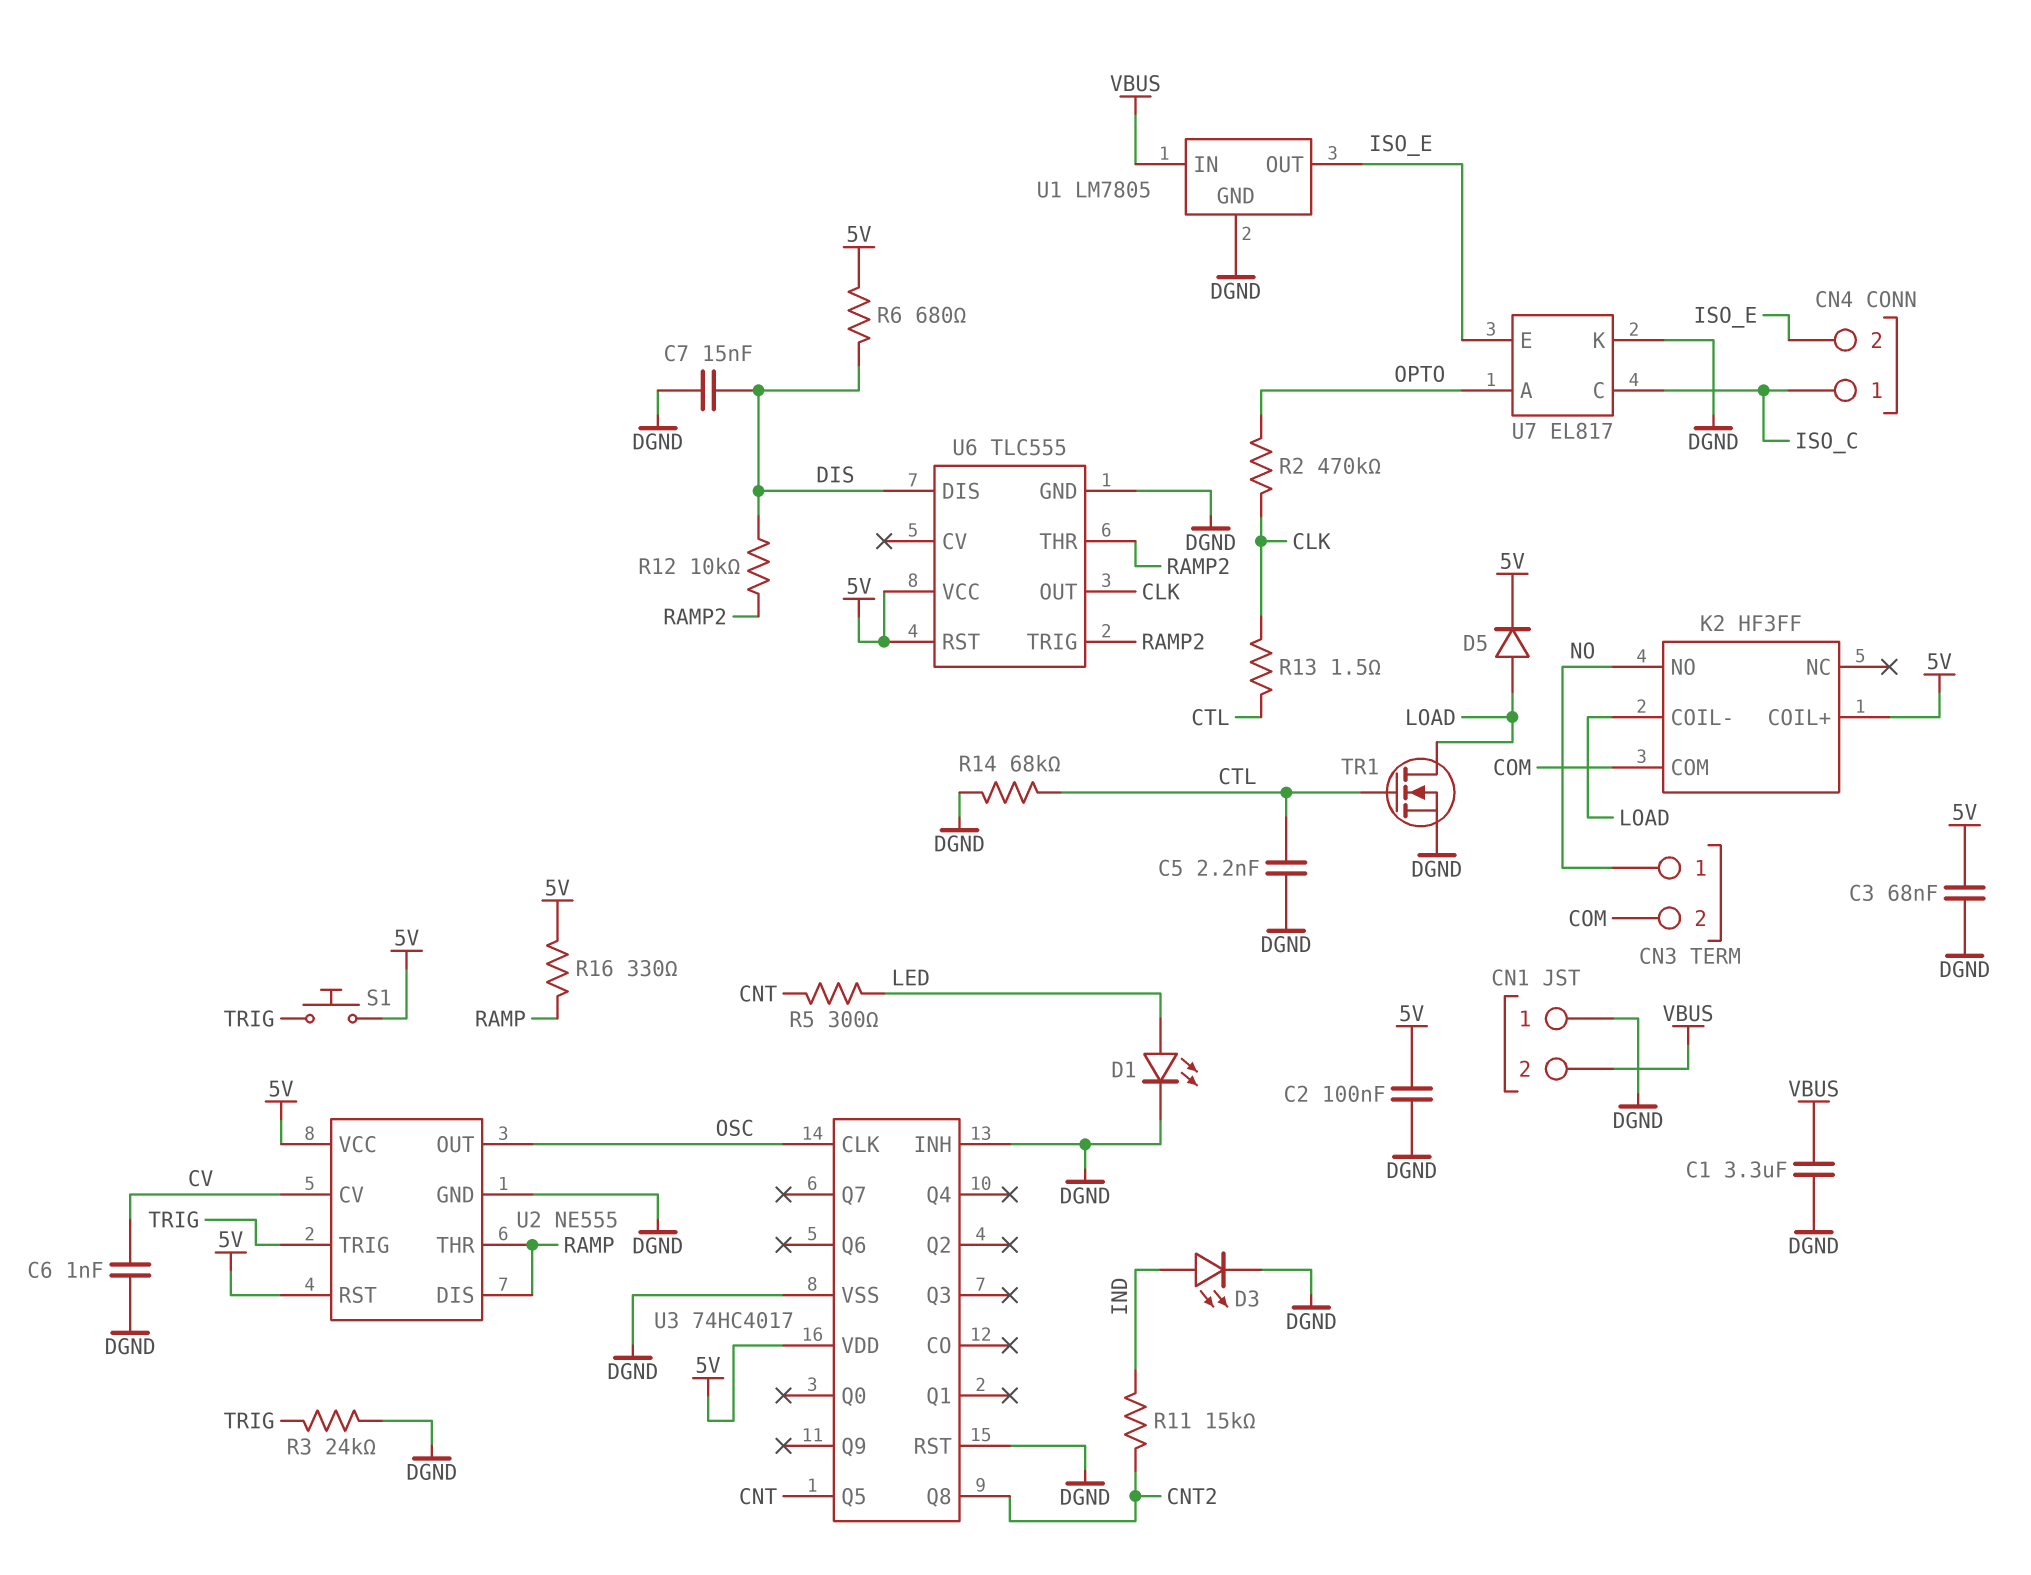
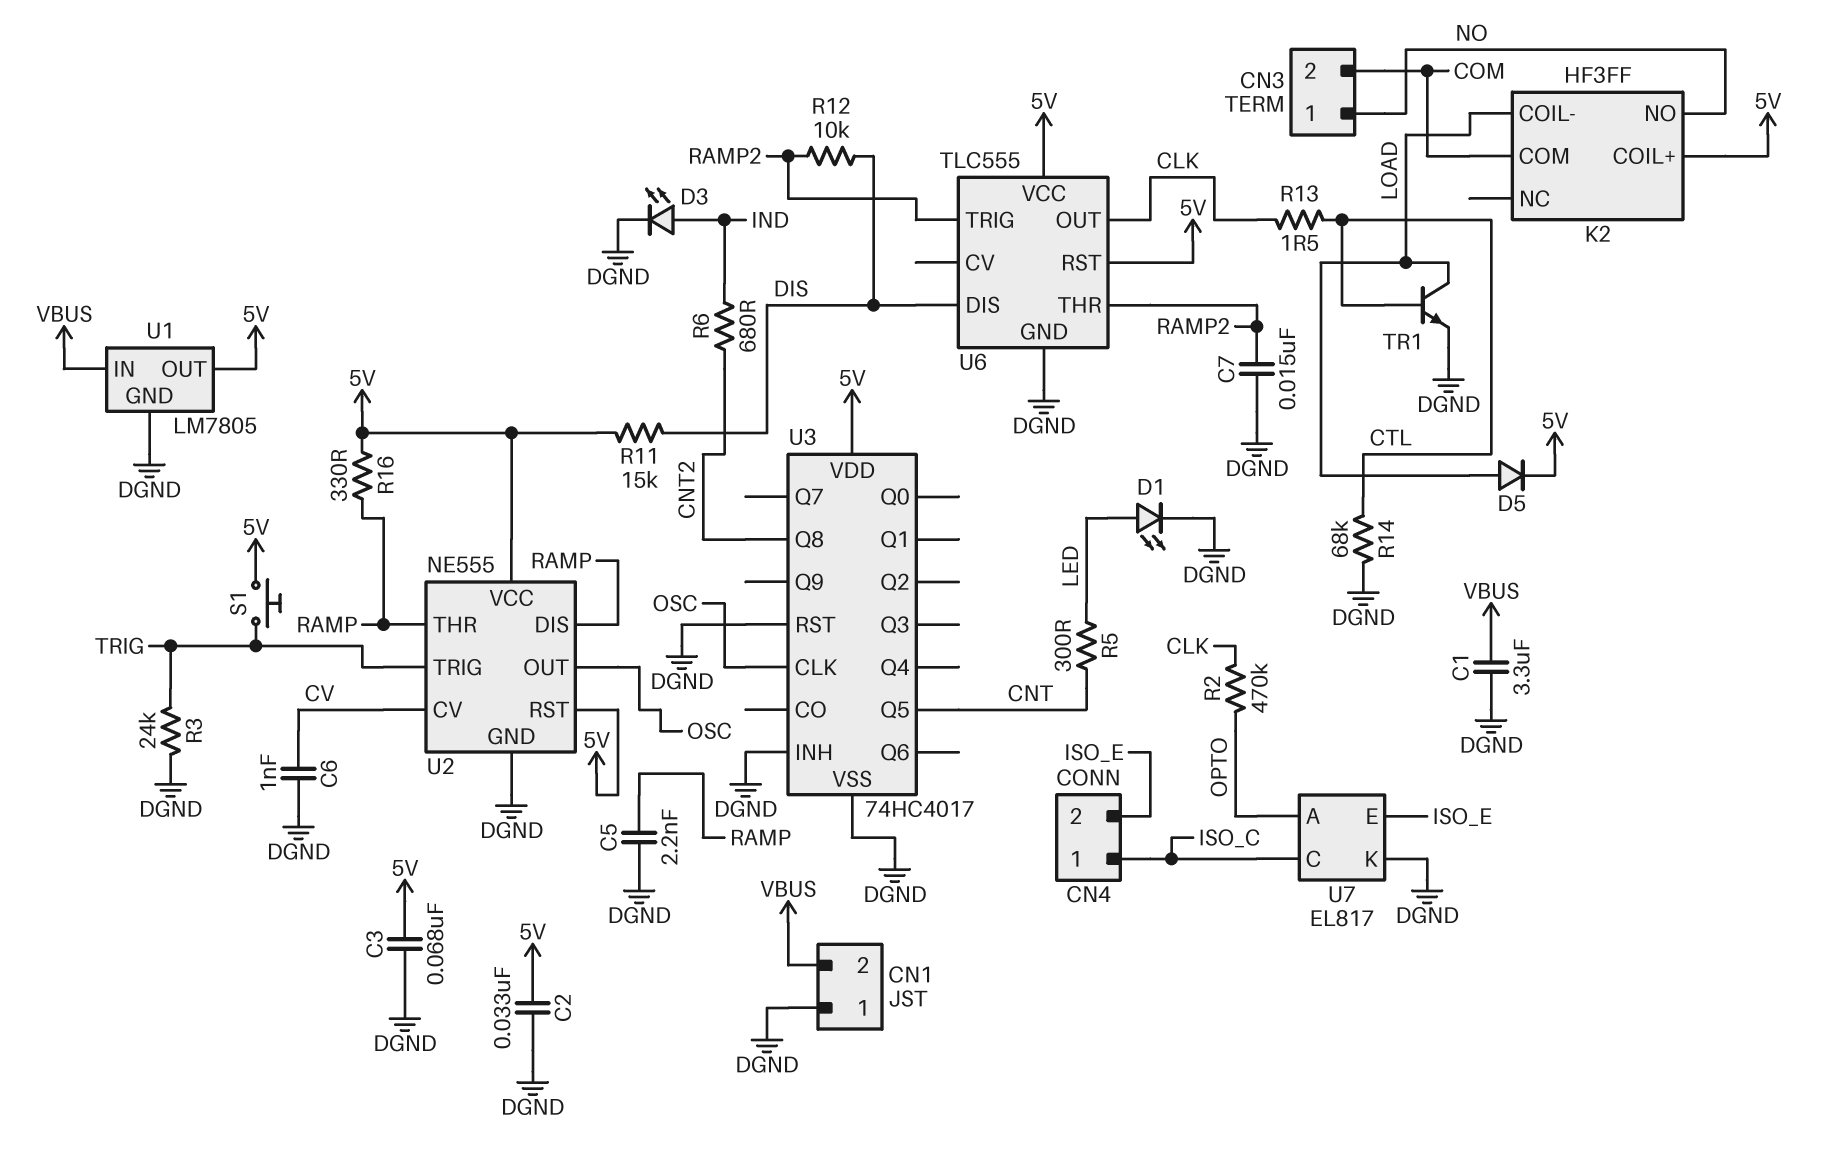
C2: 100nF (5V, DGND) -> 33nF (5V, DGND)
C5: 2.2nF (CTL, DGND) -> 2.2nF (DGND, RAMP)
C7: 15nF (DGND, DIS) -> 15nF (DGND, RAMP2)
R6: 680 (5V, DIS) -> 680 (CNT2, IND)
R11: 15k (CNT2, IND) -> 15k (5V, DIS)
TR1: NMOS (G CTL, D LOAD, S DGND) -> NPN (B CTL, C LOAD, E DGND)
U1 pin OUT: ISO_E -> 5V

